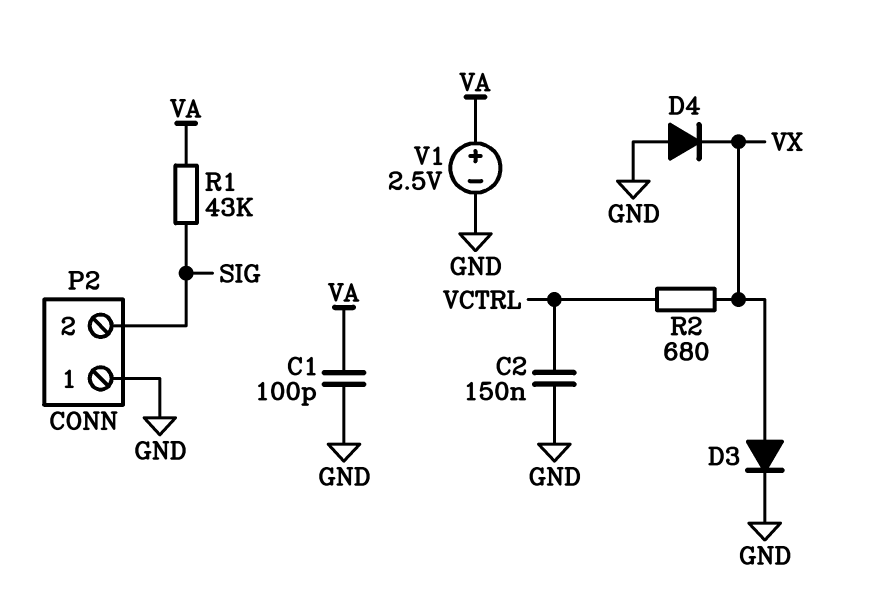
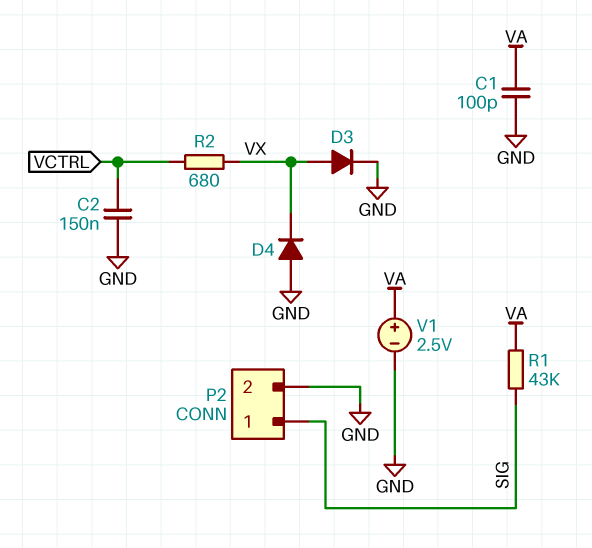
P2 pin 1: GND -> SIG
P2 pin 2: SIG -> GND

